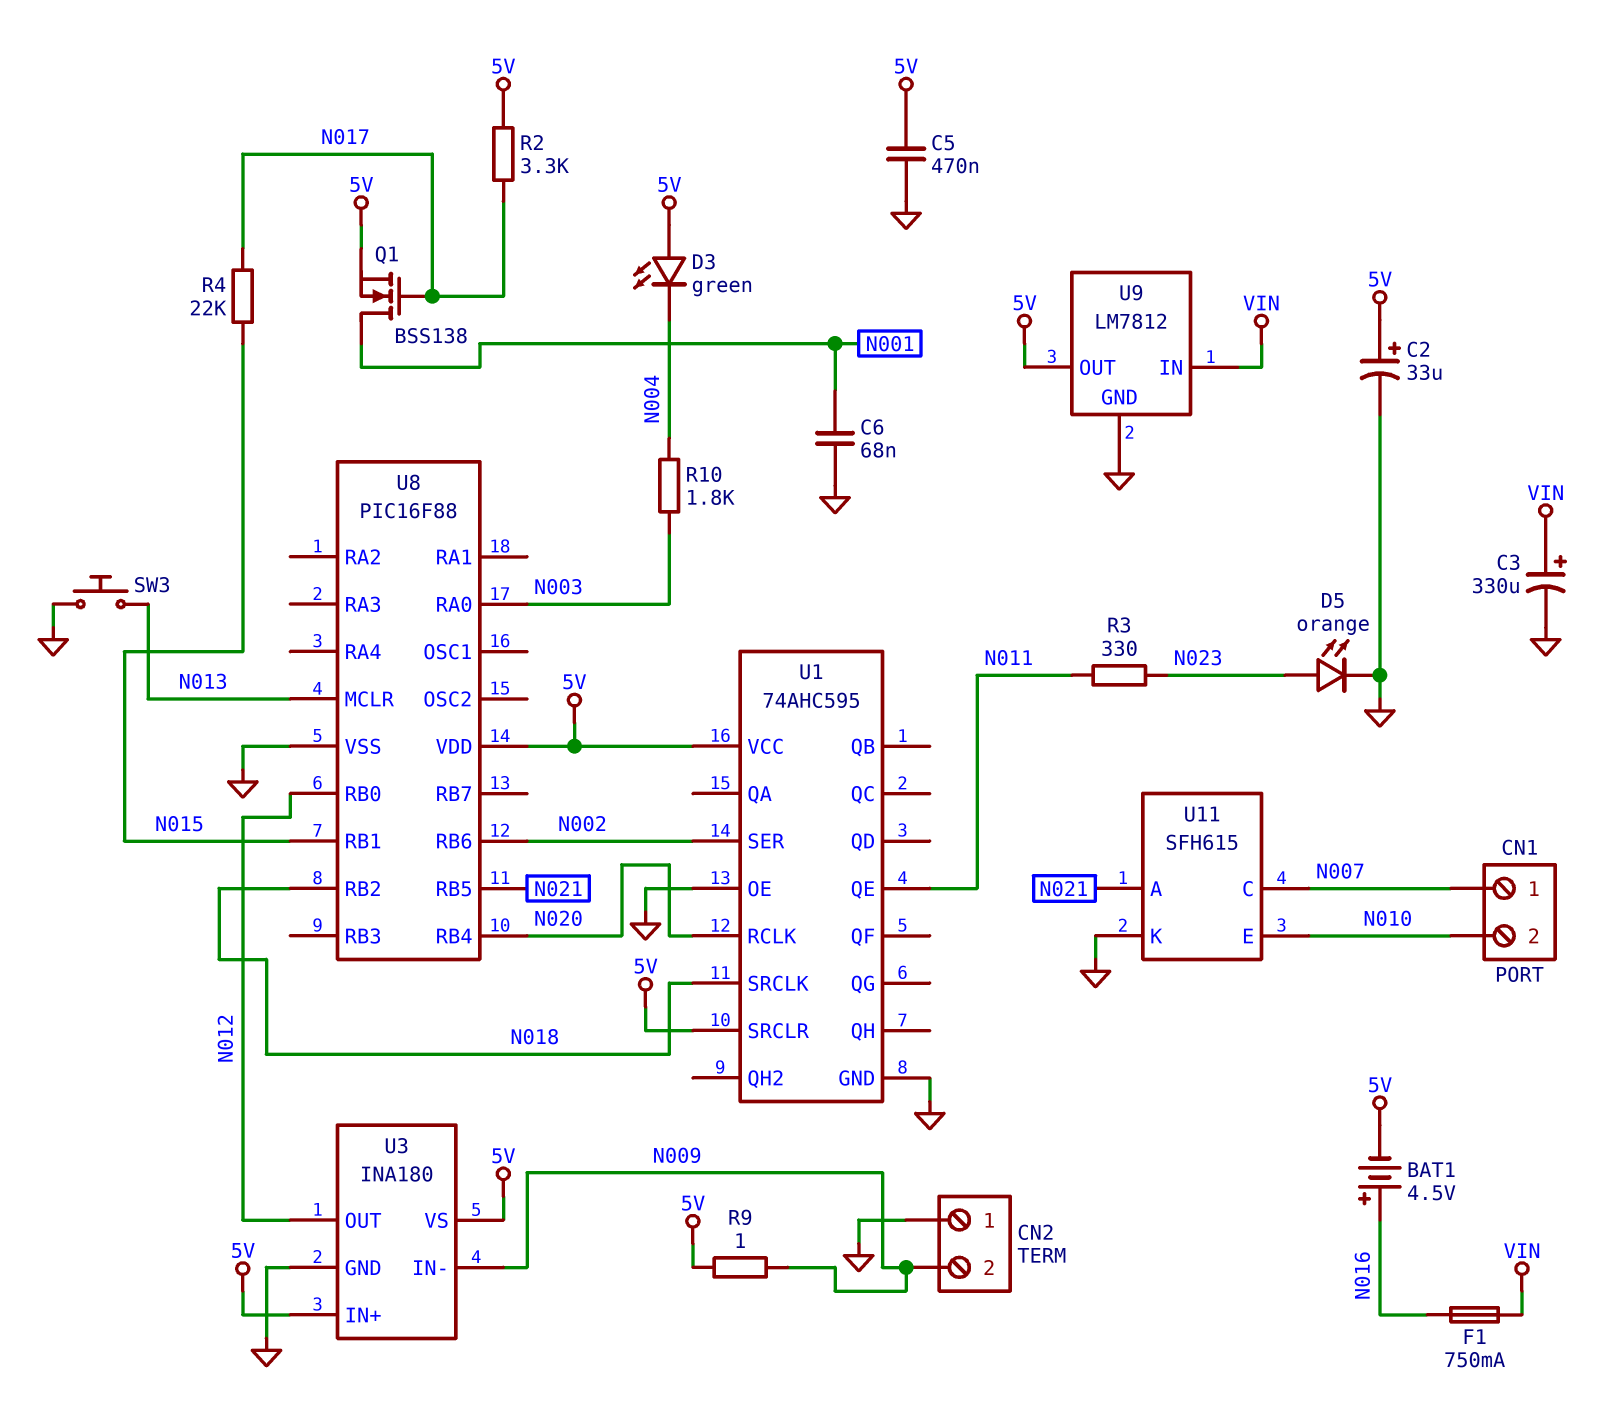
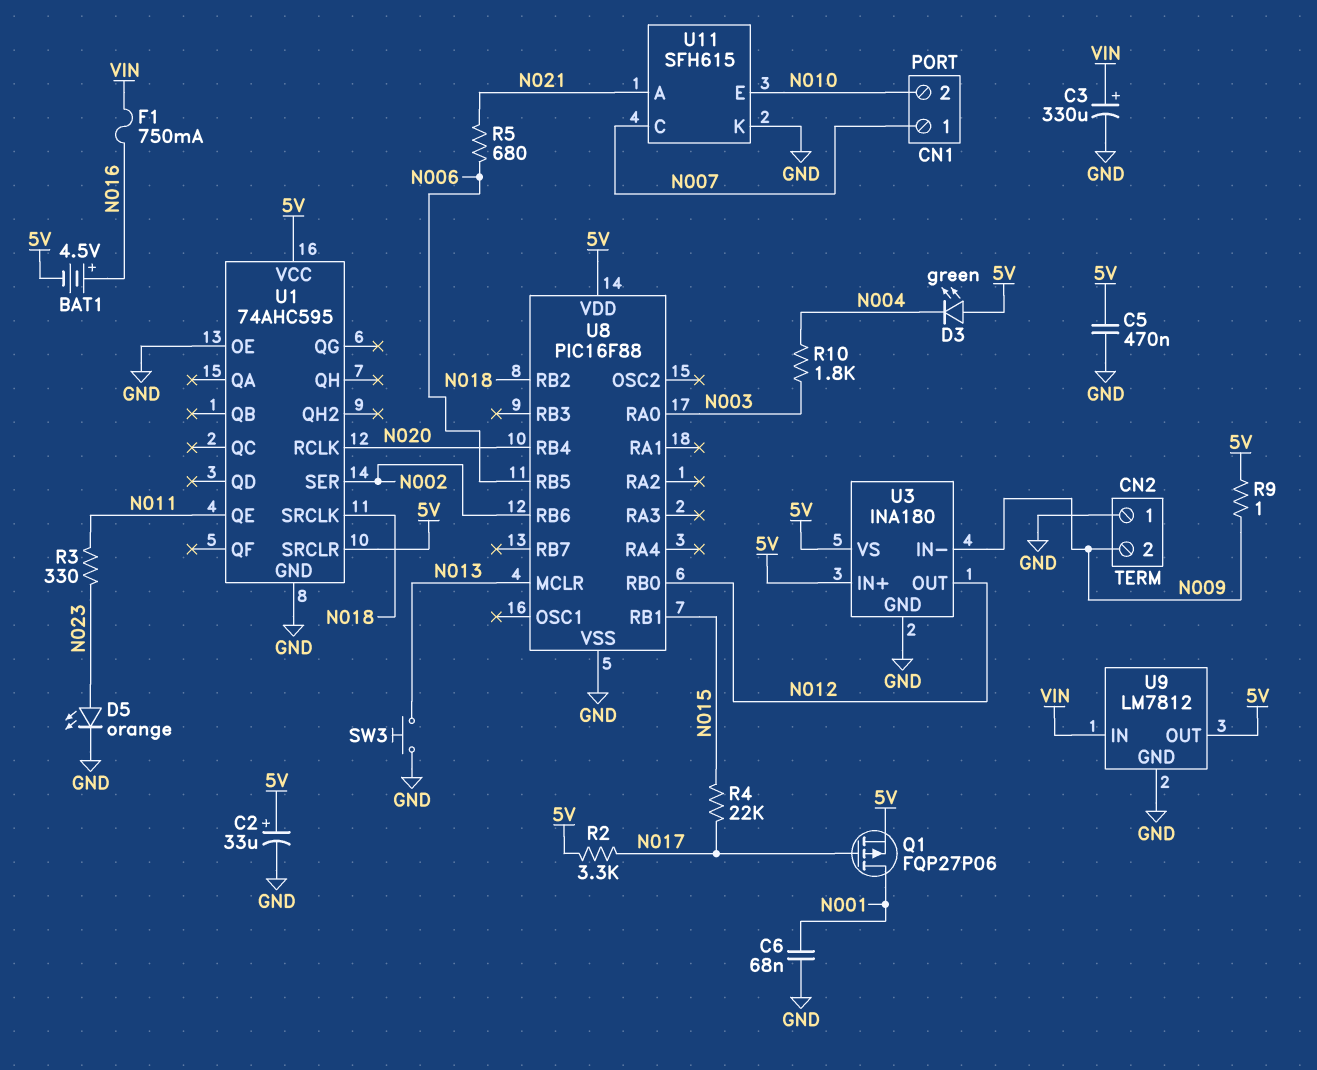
Q1: NMOS BSS138 (G N017, D N001, S 5V) -> PMOS FQP27P06 (G N017, D N001, S 5V)
R5: none -> 680 (N006, N021)
U8 pin RB5: N021 -> N006

